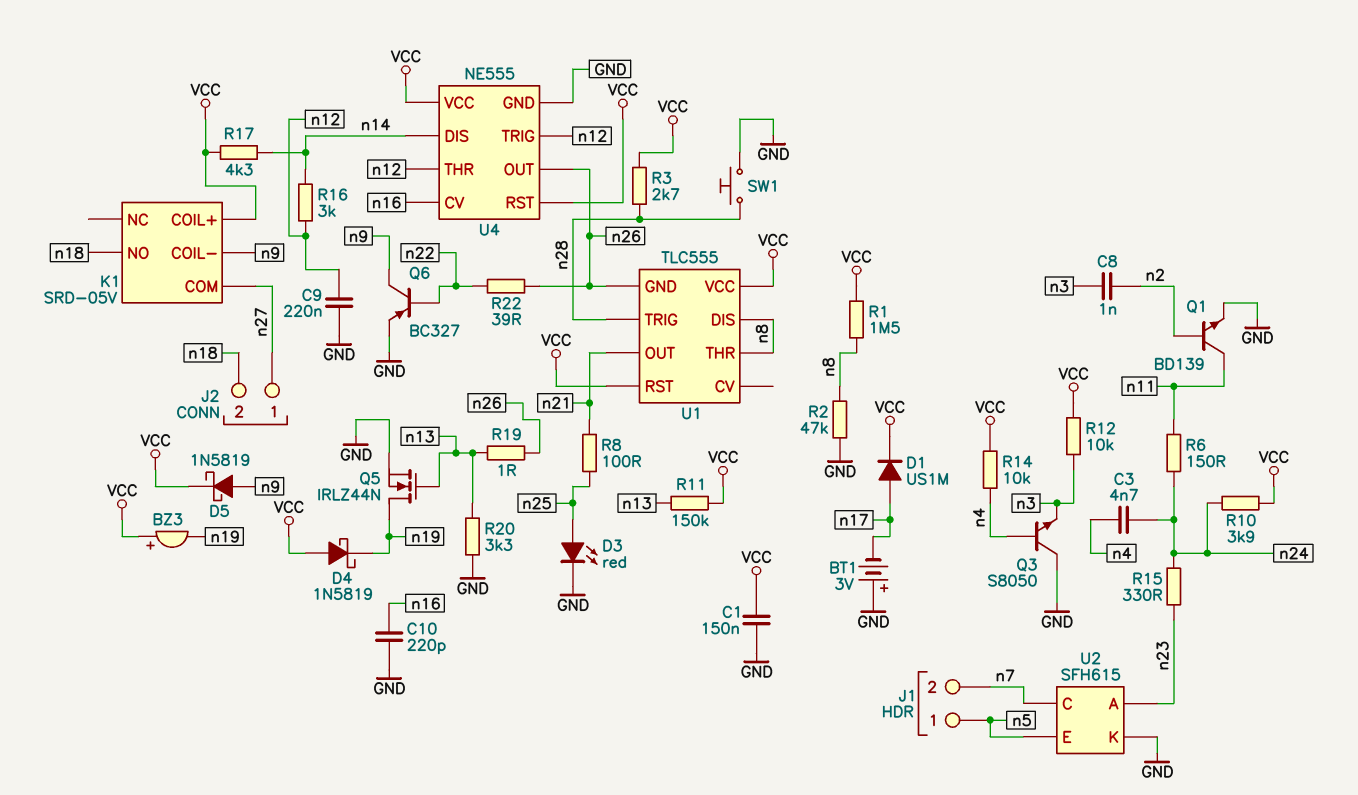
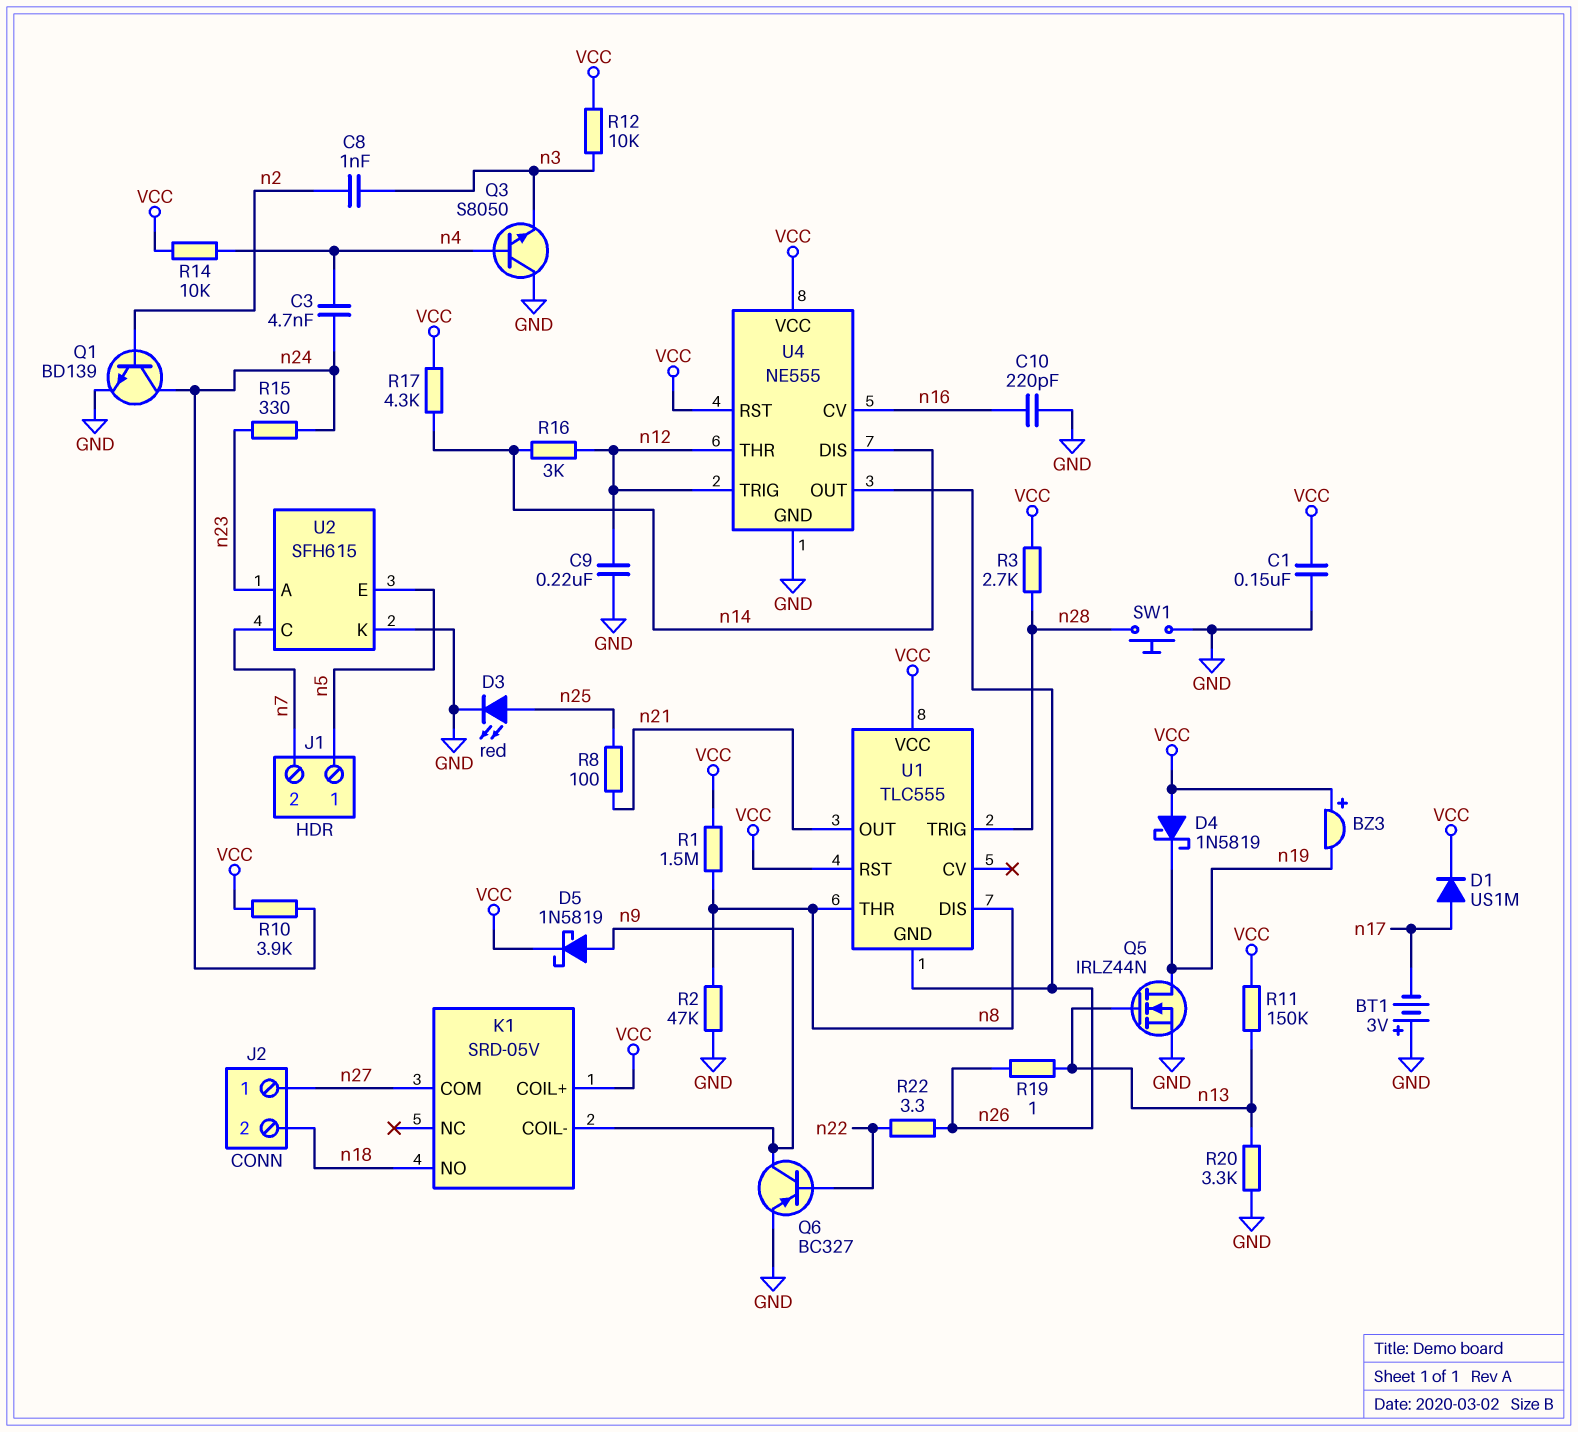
Q1: NPN BD139 (B n2, C n11, E GND) -> NPN BD139 (B n2, C n24, E GND)
R6: 150 (n11, n24) -> none
R22: 39 (n22, n26) -> 3.3 (n22, n26)

